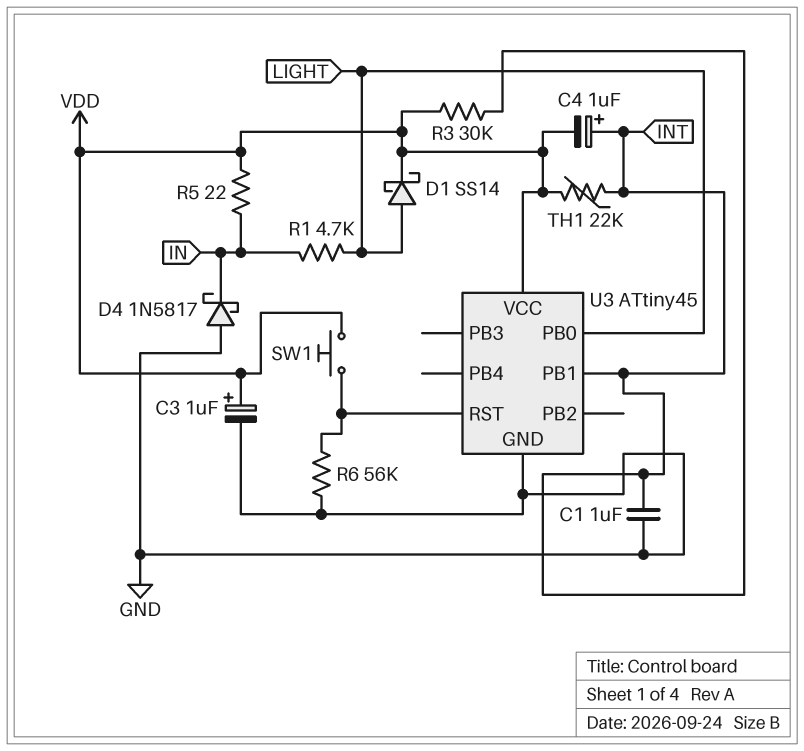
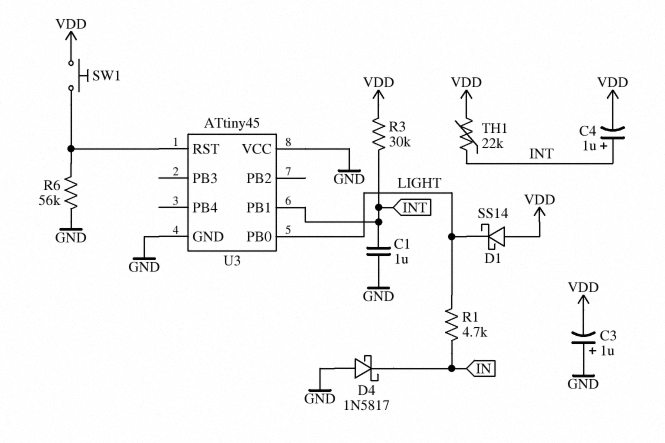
C3: 1uF (plus VDD, minus GND) -> 1uF (plus GND, minus VDD)
D1: schottky SS14 (A LIGHT, K VDD) -> schottky SS14 (A VDD, K LIGHT)
R5: 22 (IN, VDD) -> none
U3 pin VCC: VDD -> GND

